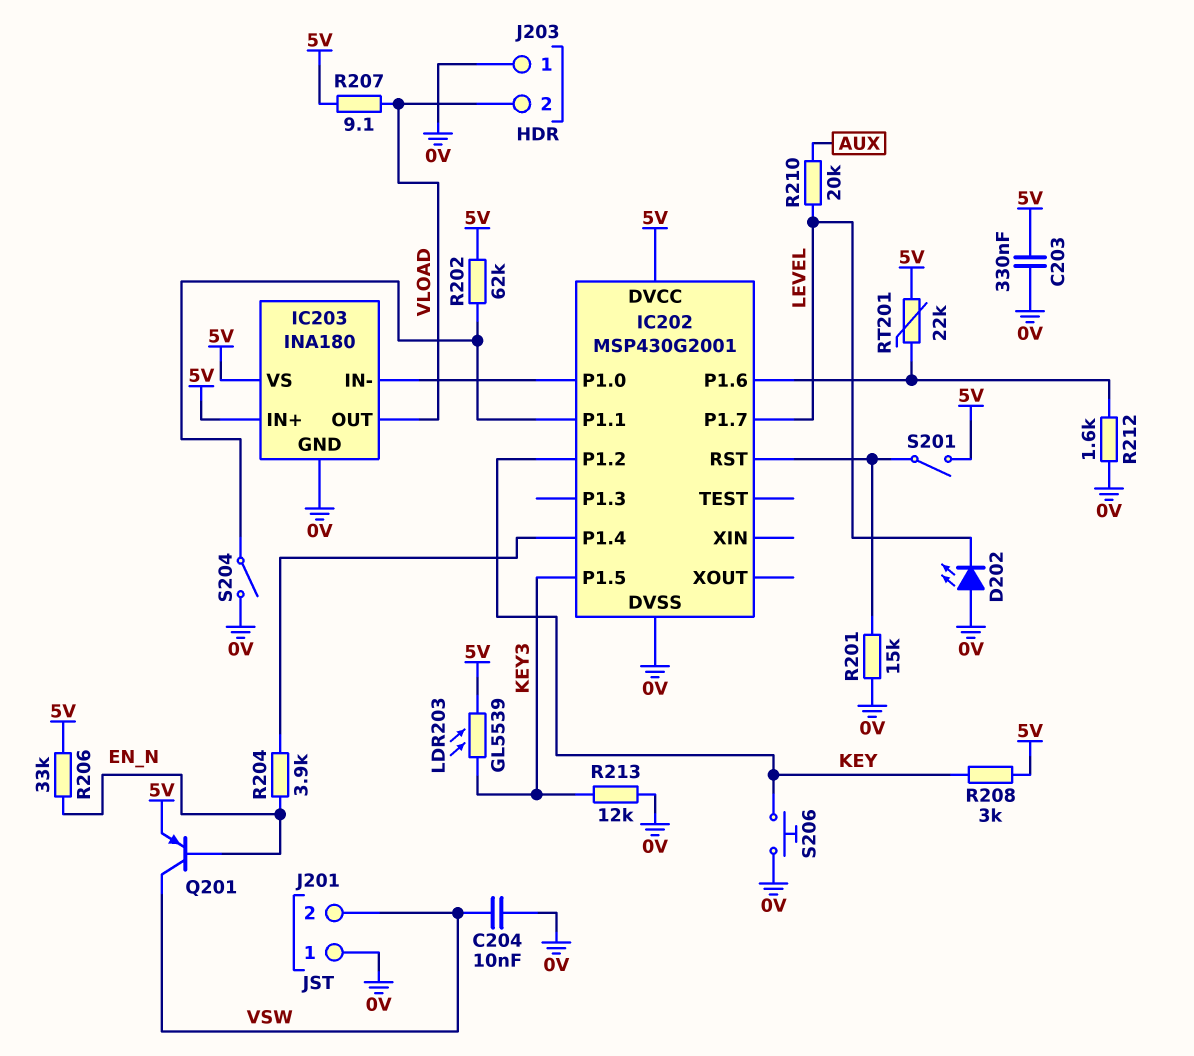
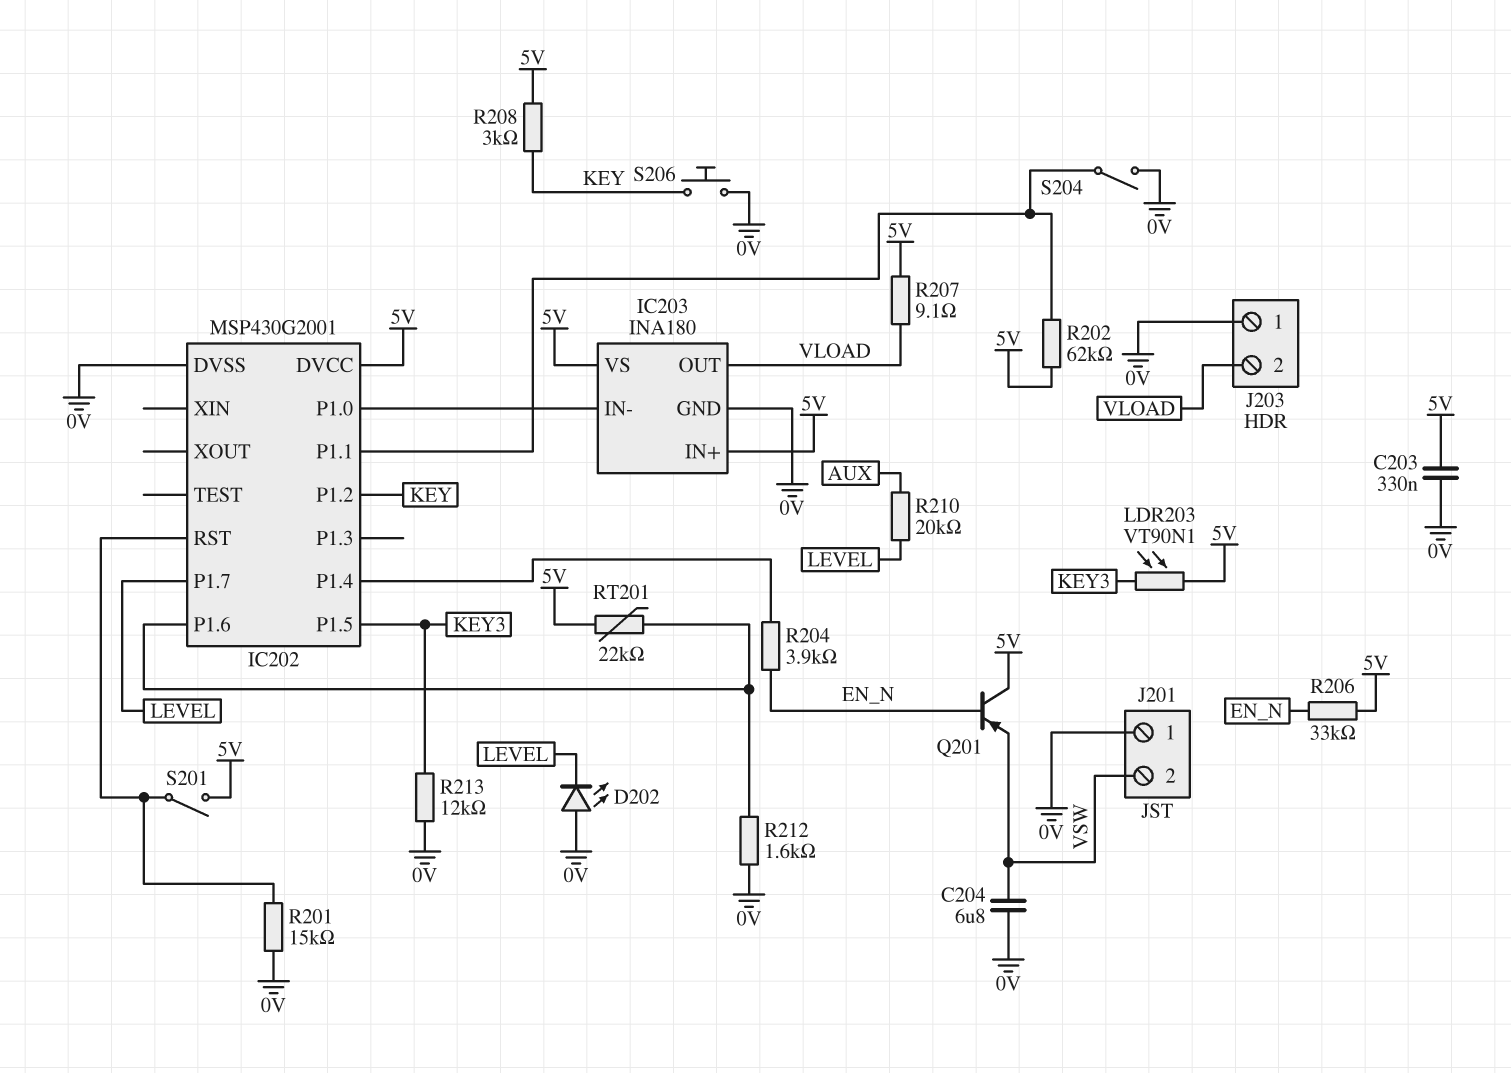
C204: 10nF (0V, VSW) -> 6.8uF (0V, VSW)
LDR203: GL5539 (5V, KEY3) -> VT90N1 (5V, KEY3)
Q201: PNP (B EN_N, C VSW, E 5V) -> PNP (B EN_N, C 5V, E VSW)

